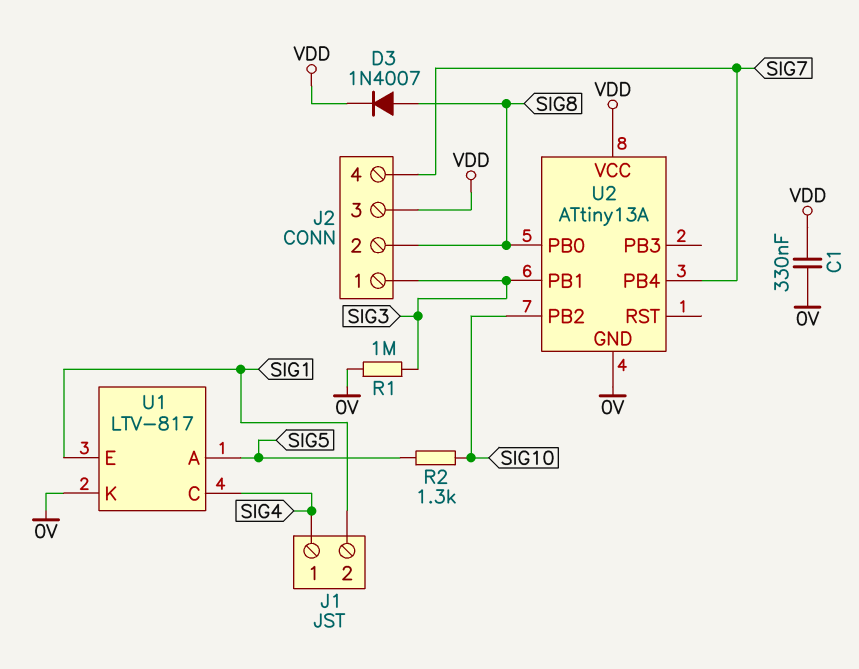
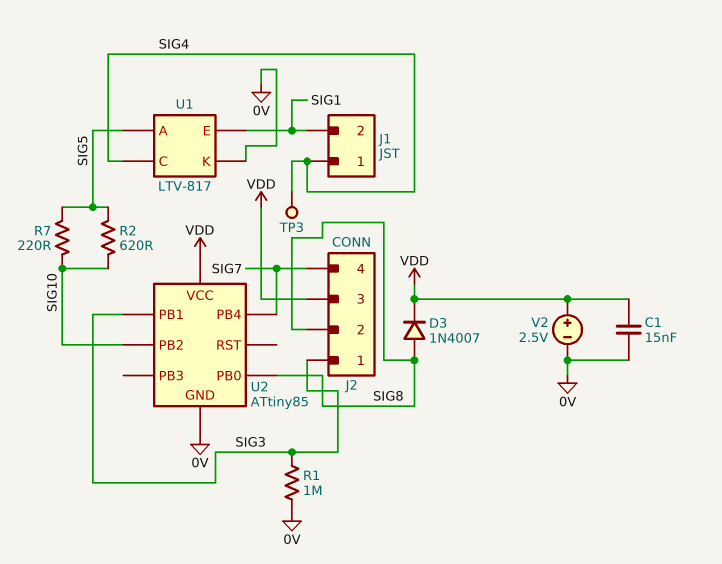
C1: 330nF (0V, VDD) -> 15nF (0V, VDD)
R2: 1.3k (SIG5, SIG10) -> 620 (SIG5, SIG10)
R7: none -> 220 (SIG5, SIG10)
TP3: none -> test point (SIG4)
U2: ATtiny13A -> ATtiny85
V2: none -> 2.5V (plus VDD, minus 0V)

